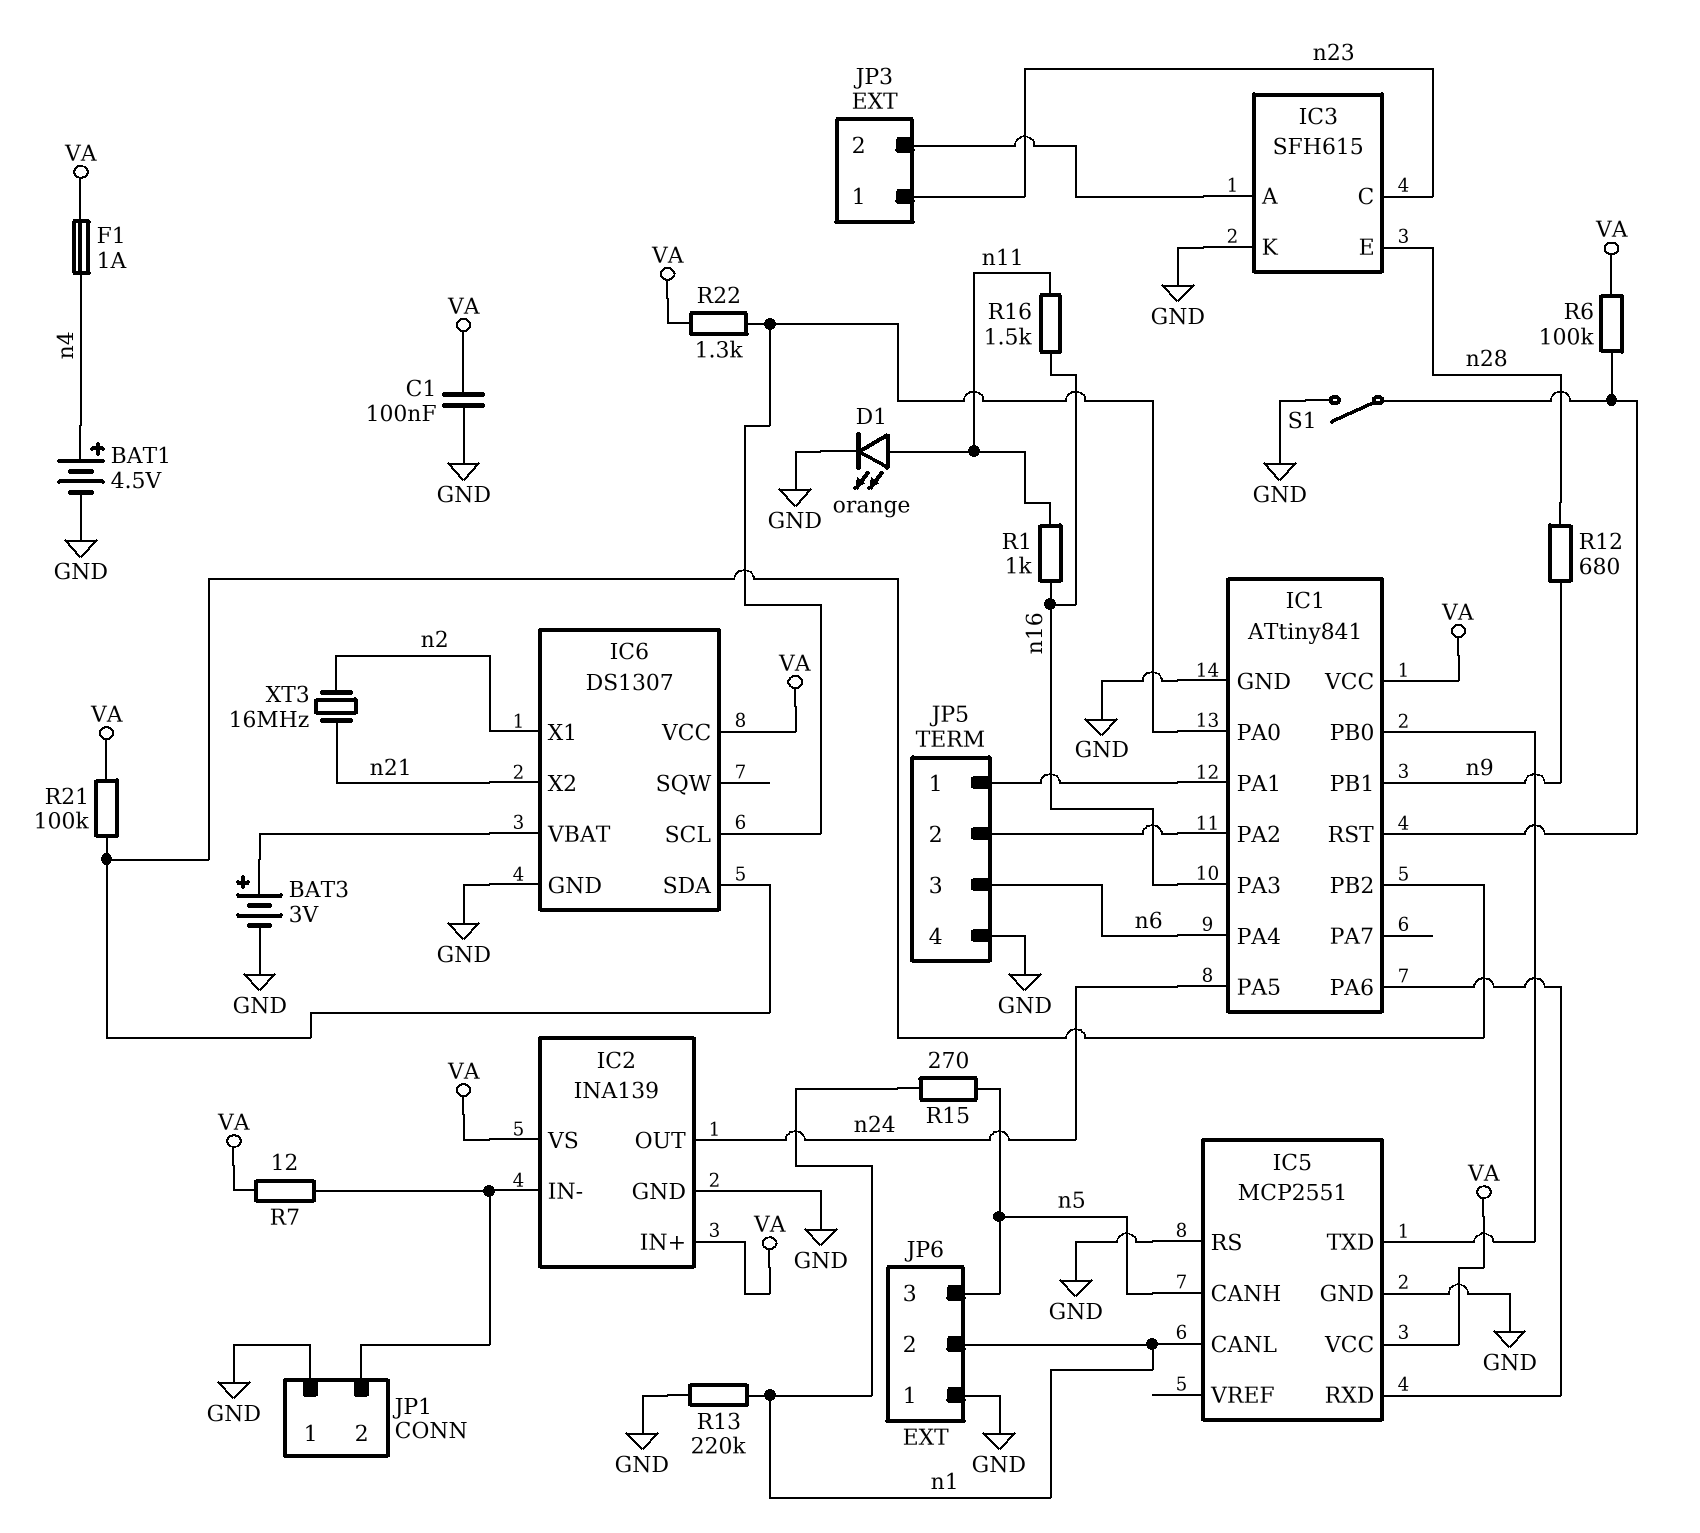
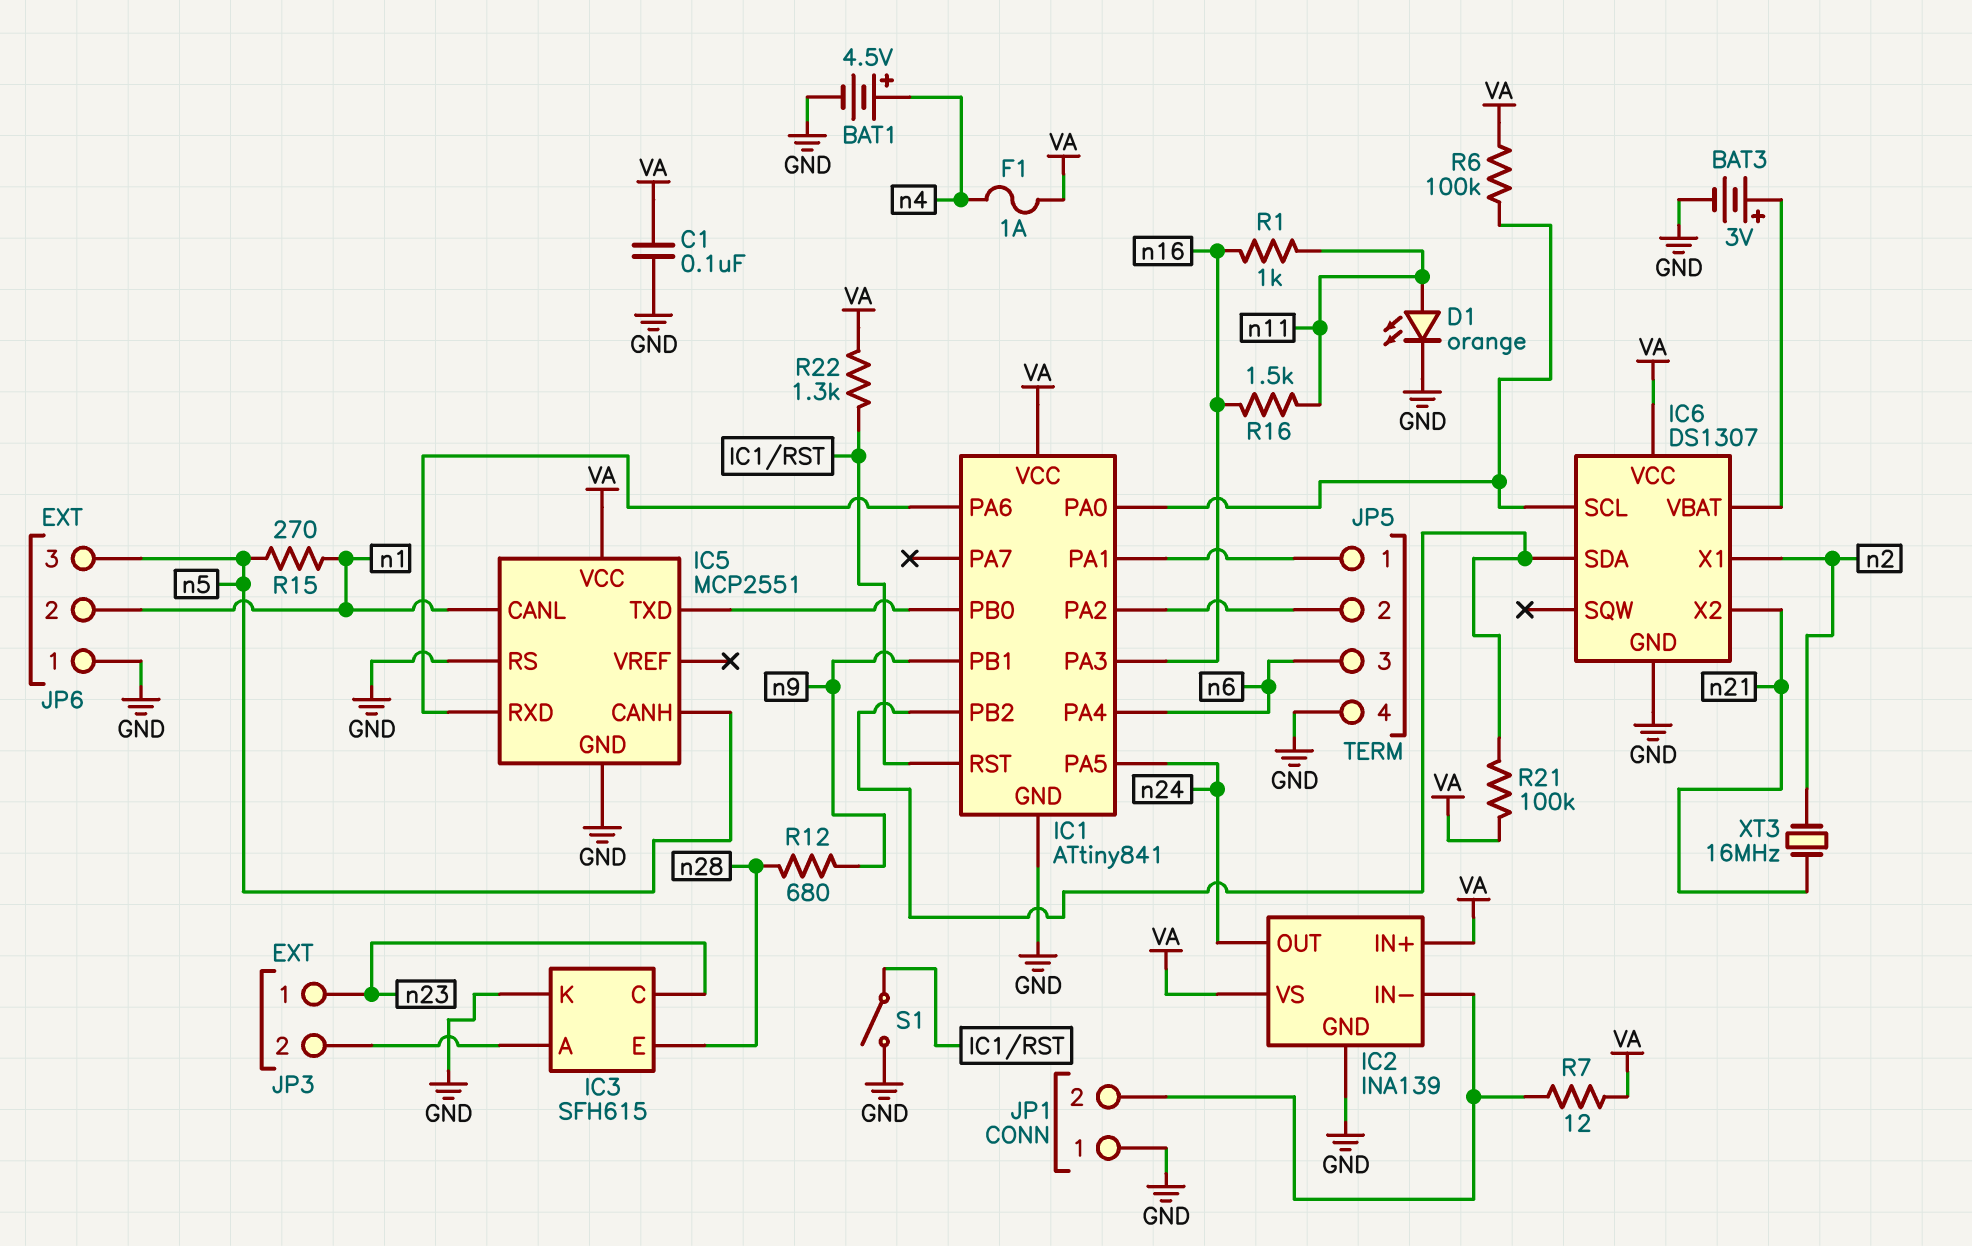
R6: 100k (IC1/RST, VA) -> 100k (IC1/PA0, VA)
R13: 220k (GND, n1) -> none
R22: 1.3k (IC1/PA0, VA) -> 1.3k (IC1/RST, VA)

